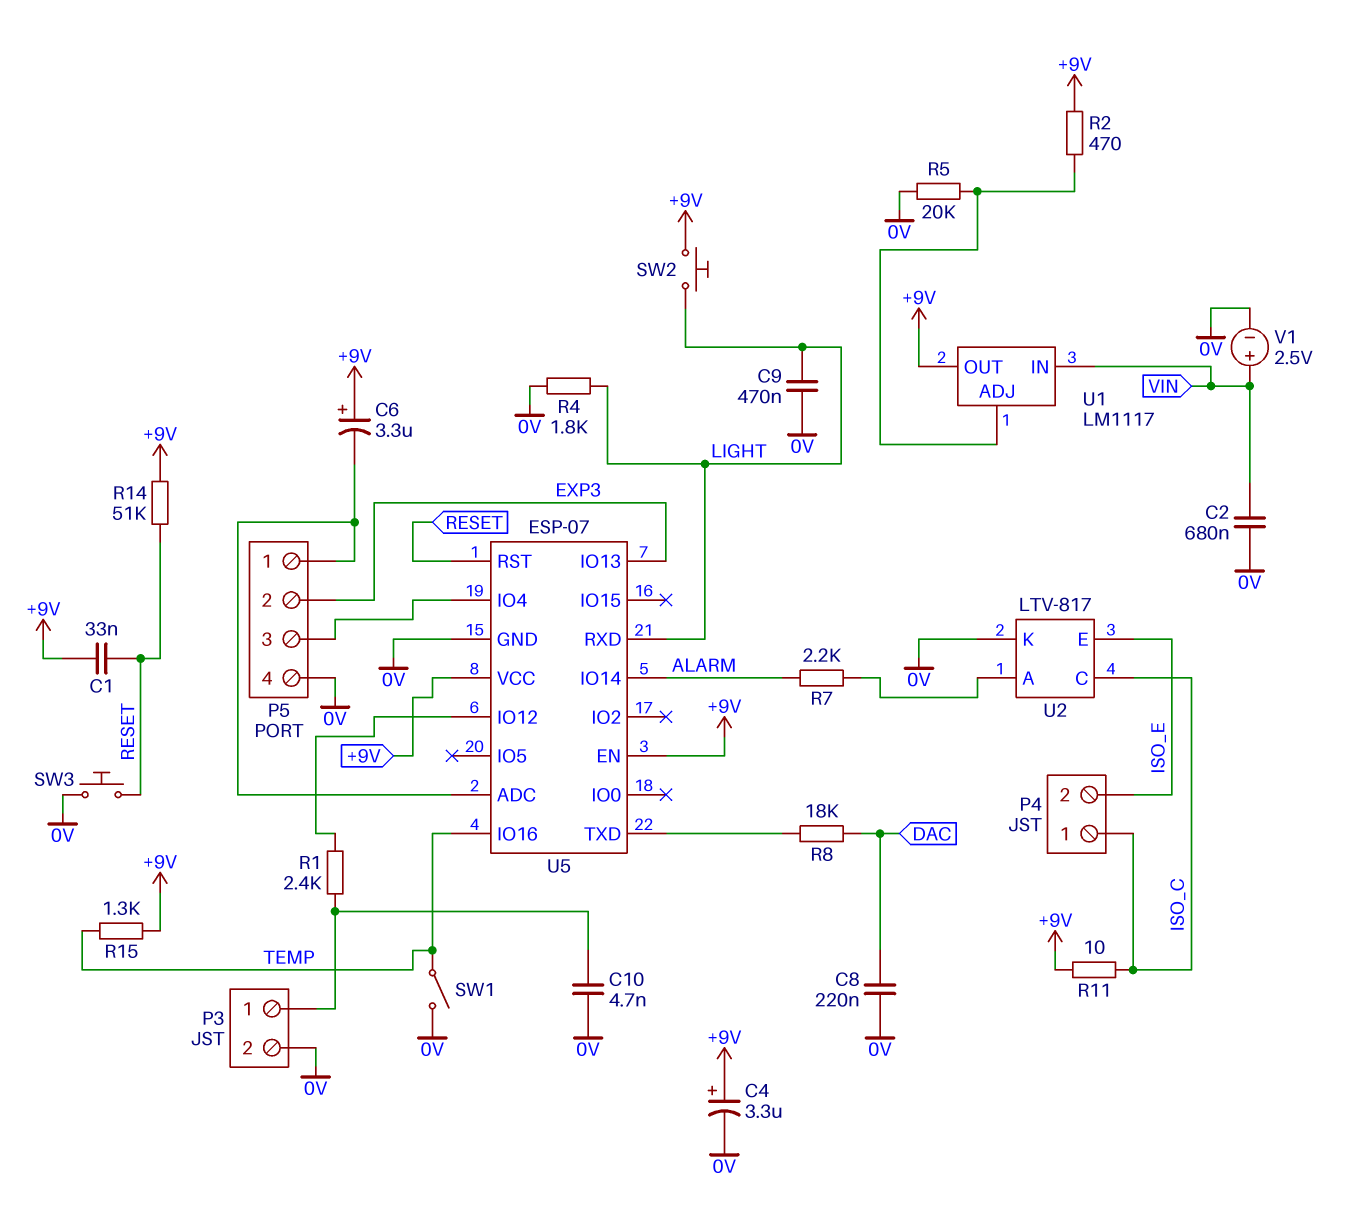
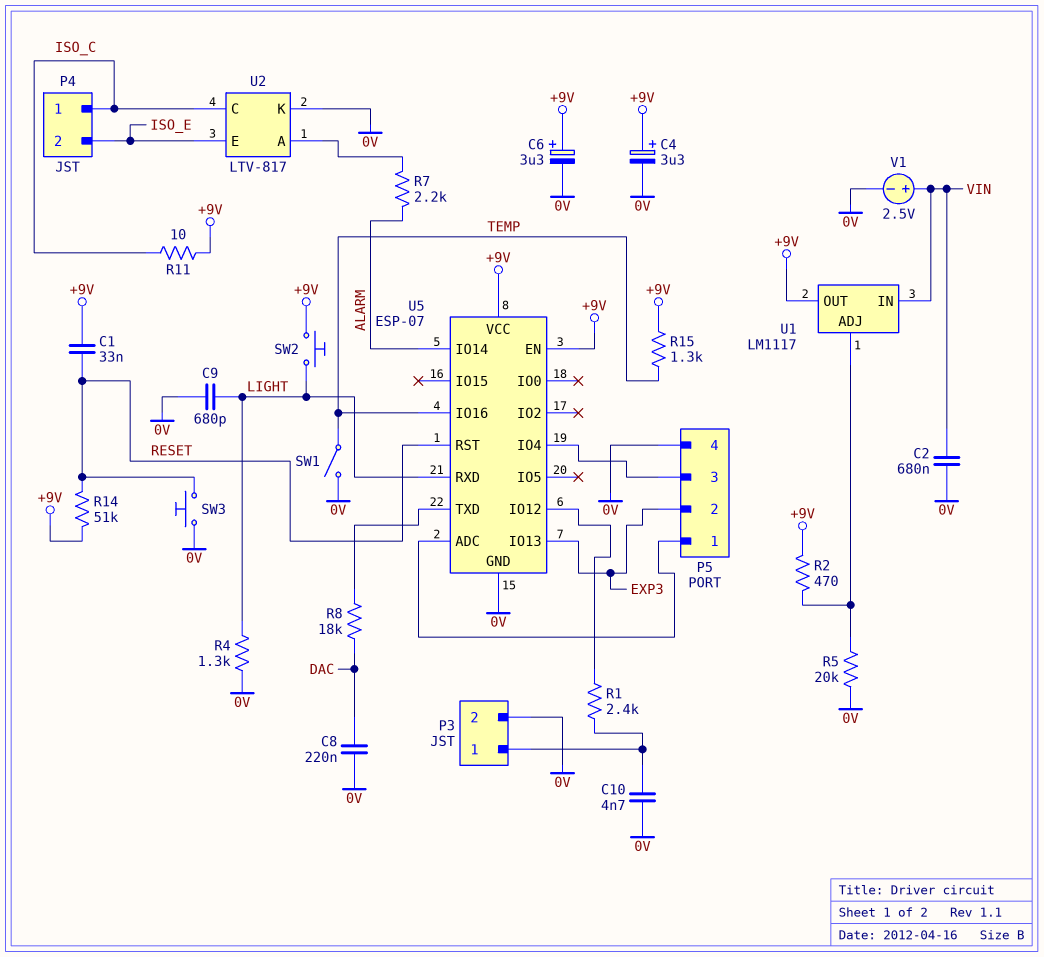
C6: 3.3uF (plus +9V, minus P5/1) -> 3.3uF (plus +9V, minus 0V)
C9: 470nF (0V, LIGHT) -> 680pF (0V, LIGHT)
R4: 1.8k (0V, LIGHT) -> 1.3k (0V, LIGHT)

